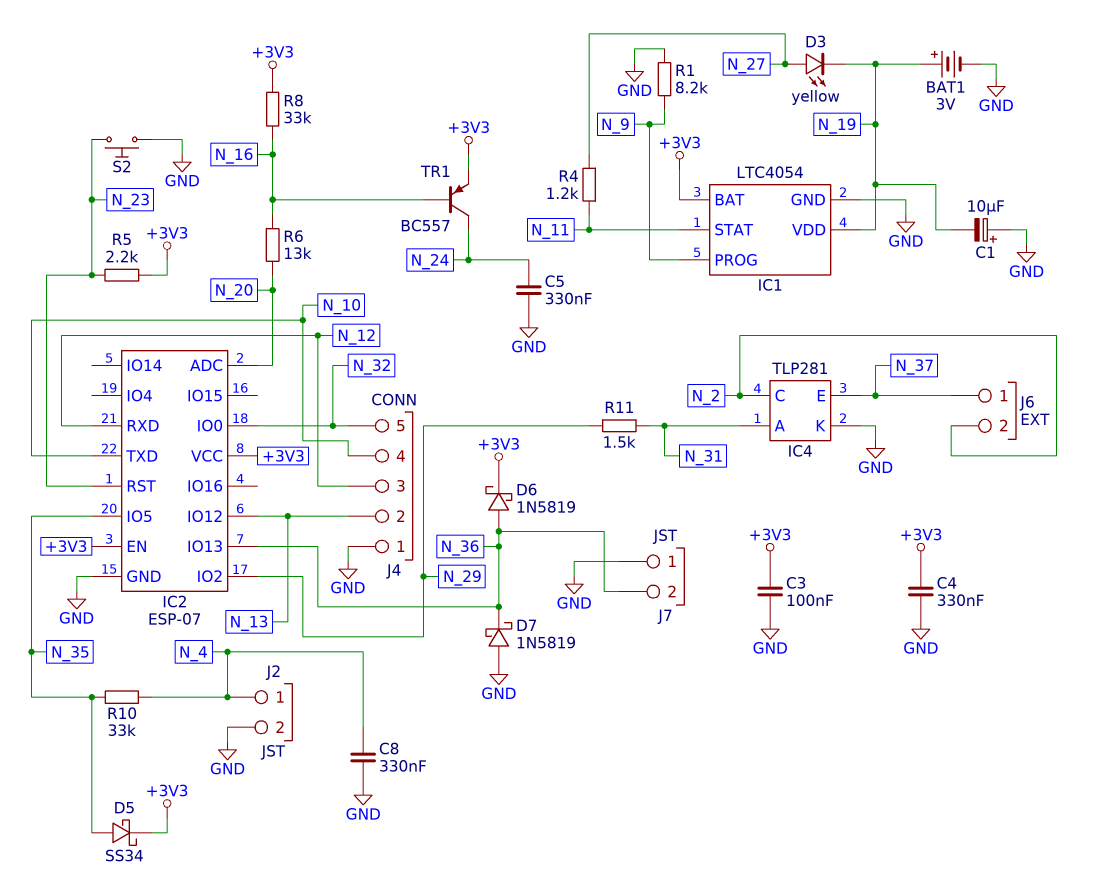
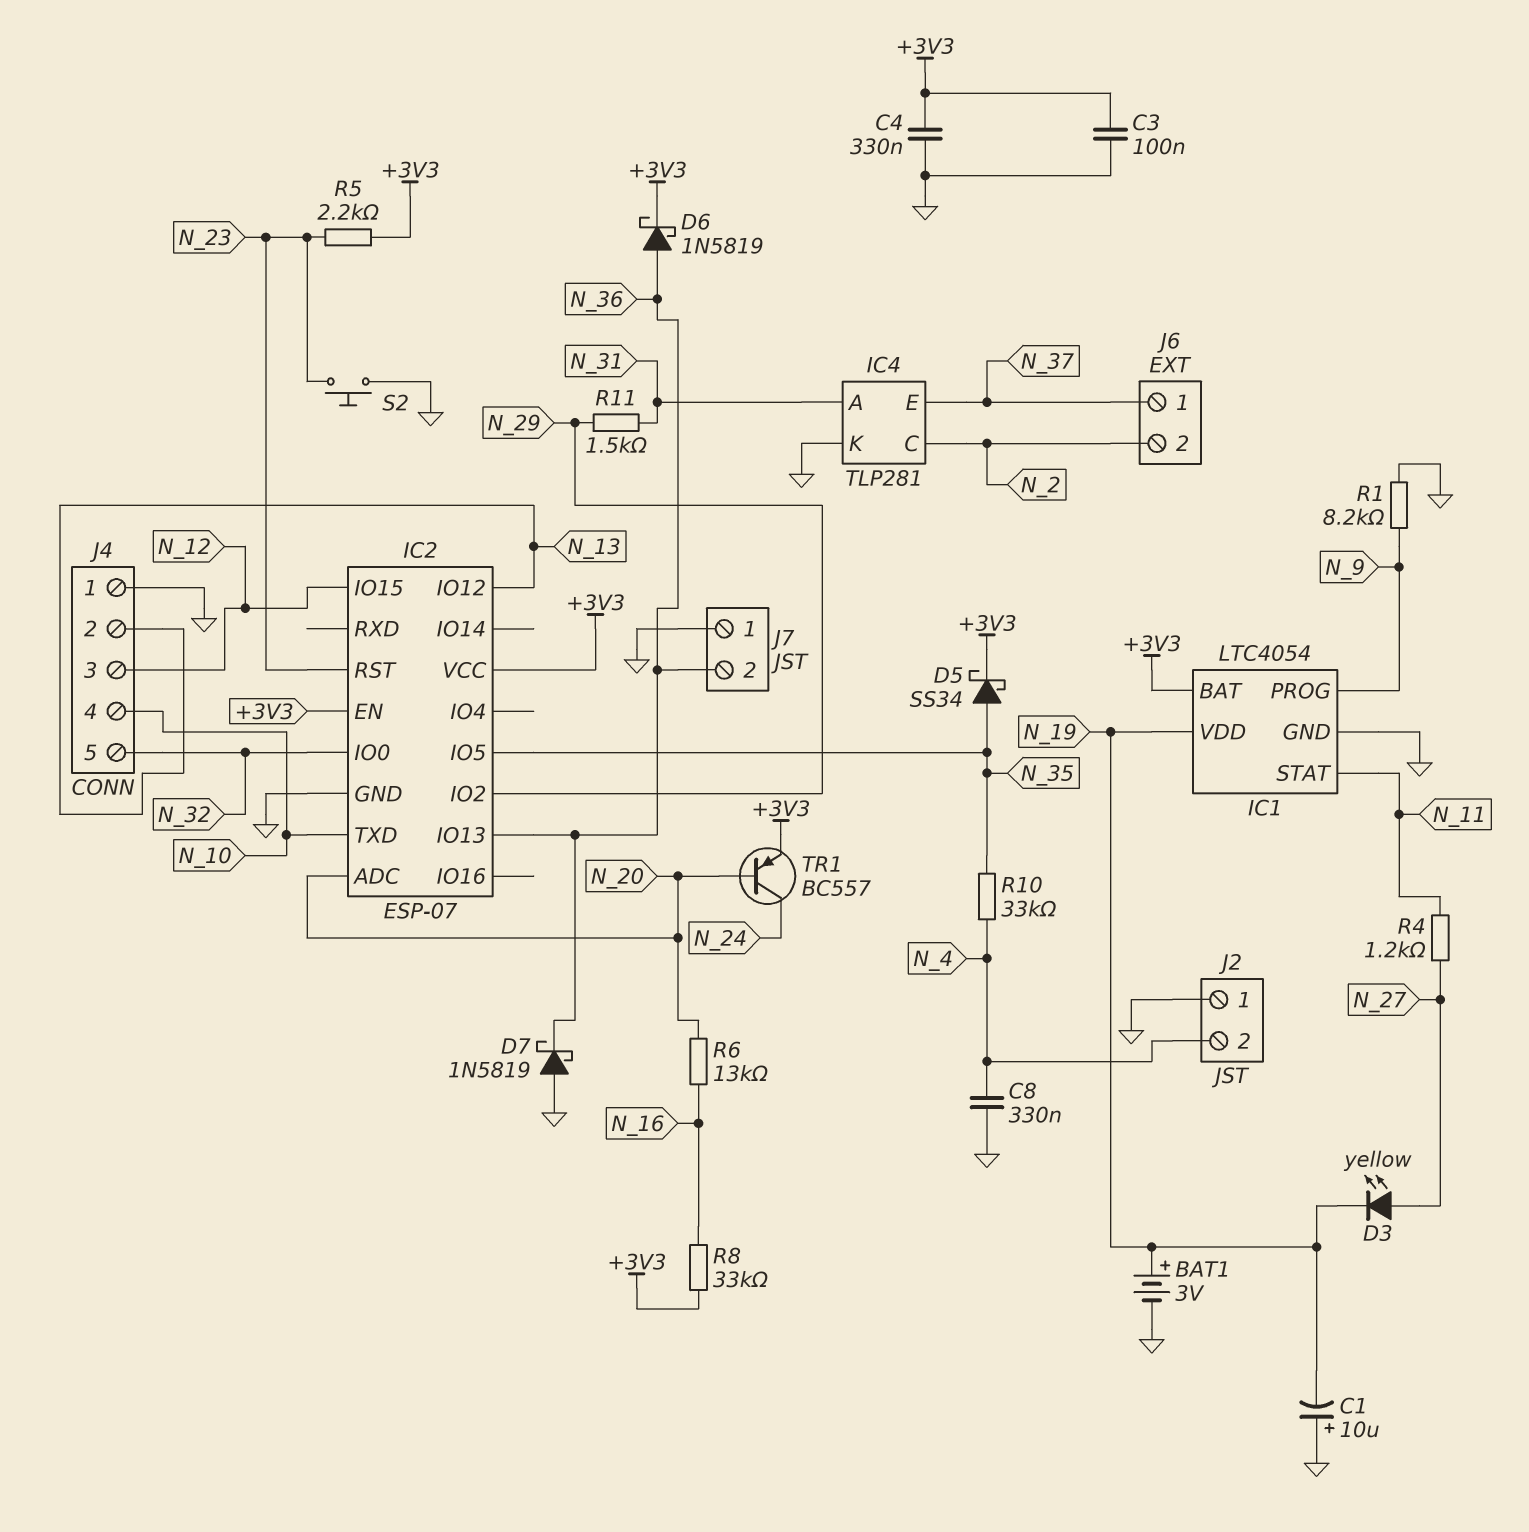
C5: 330nF (GND, N_24) -> none
IC2 pin IO15: none -> N_12
IC2 pin RXD: N_12 -> none
J2 pin 1: N_4 -> GND
J2 pin 2: GND -> N_4
TR1: PNP BC557 (B N_16, C N_24, E +3V3) -> PNP BC557 (B N_20, C N_24, E +3V3)

